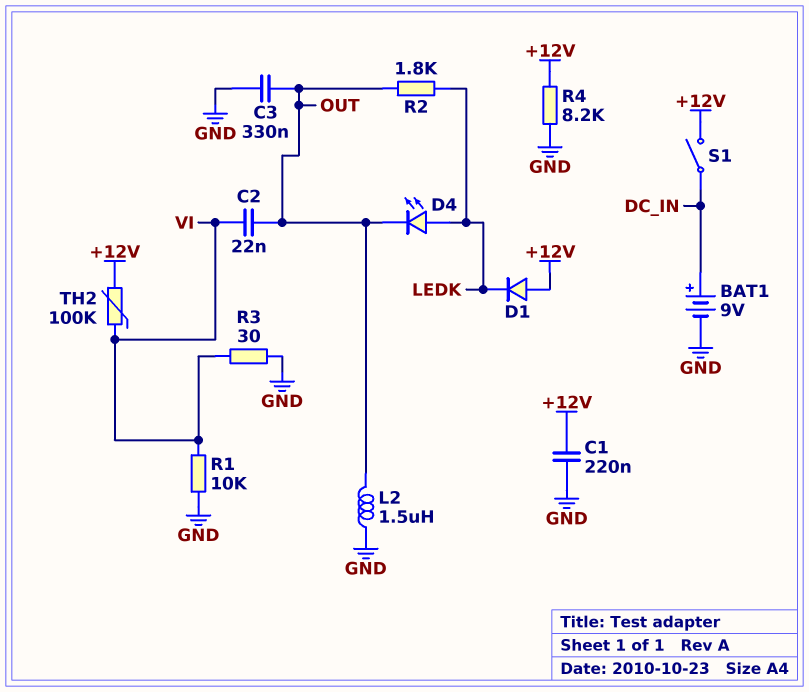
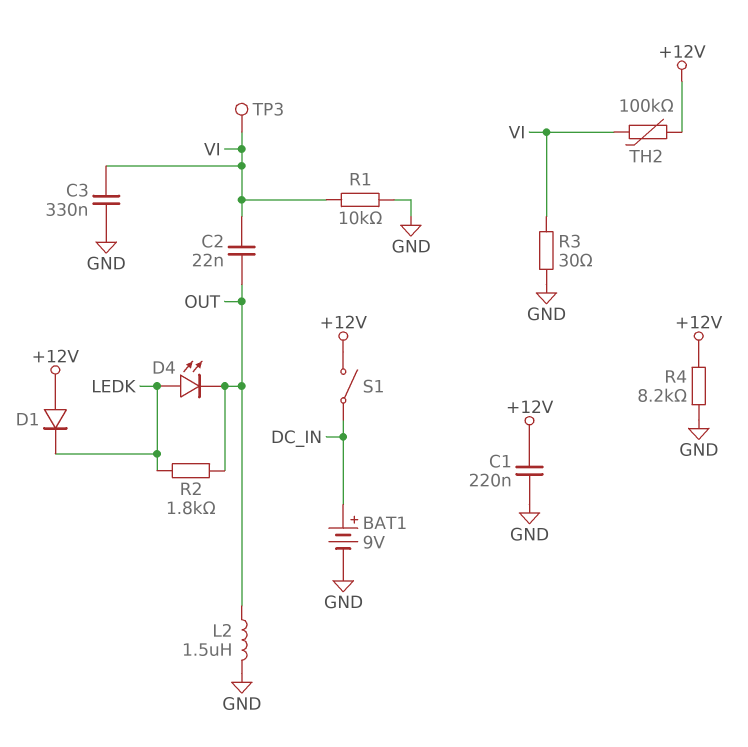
C3: 330nF (GND, OUT) -> 330nF (GND, VI)
TP3: none -> test point (VI)

